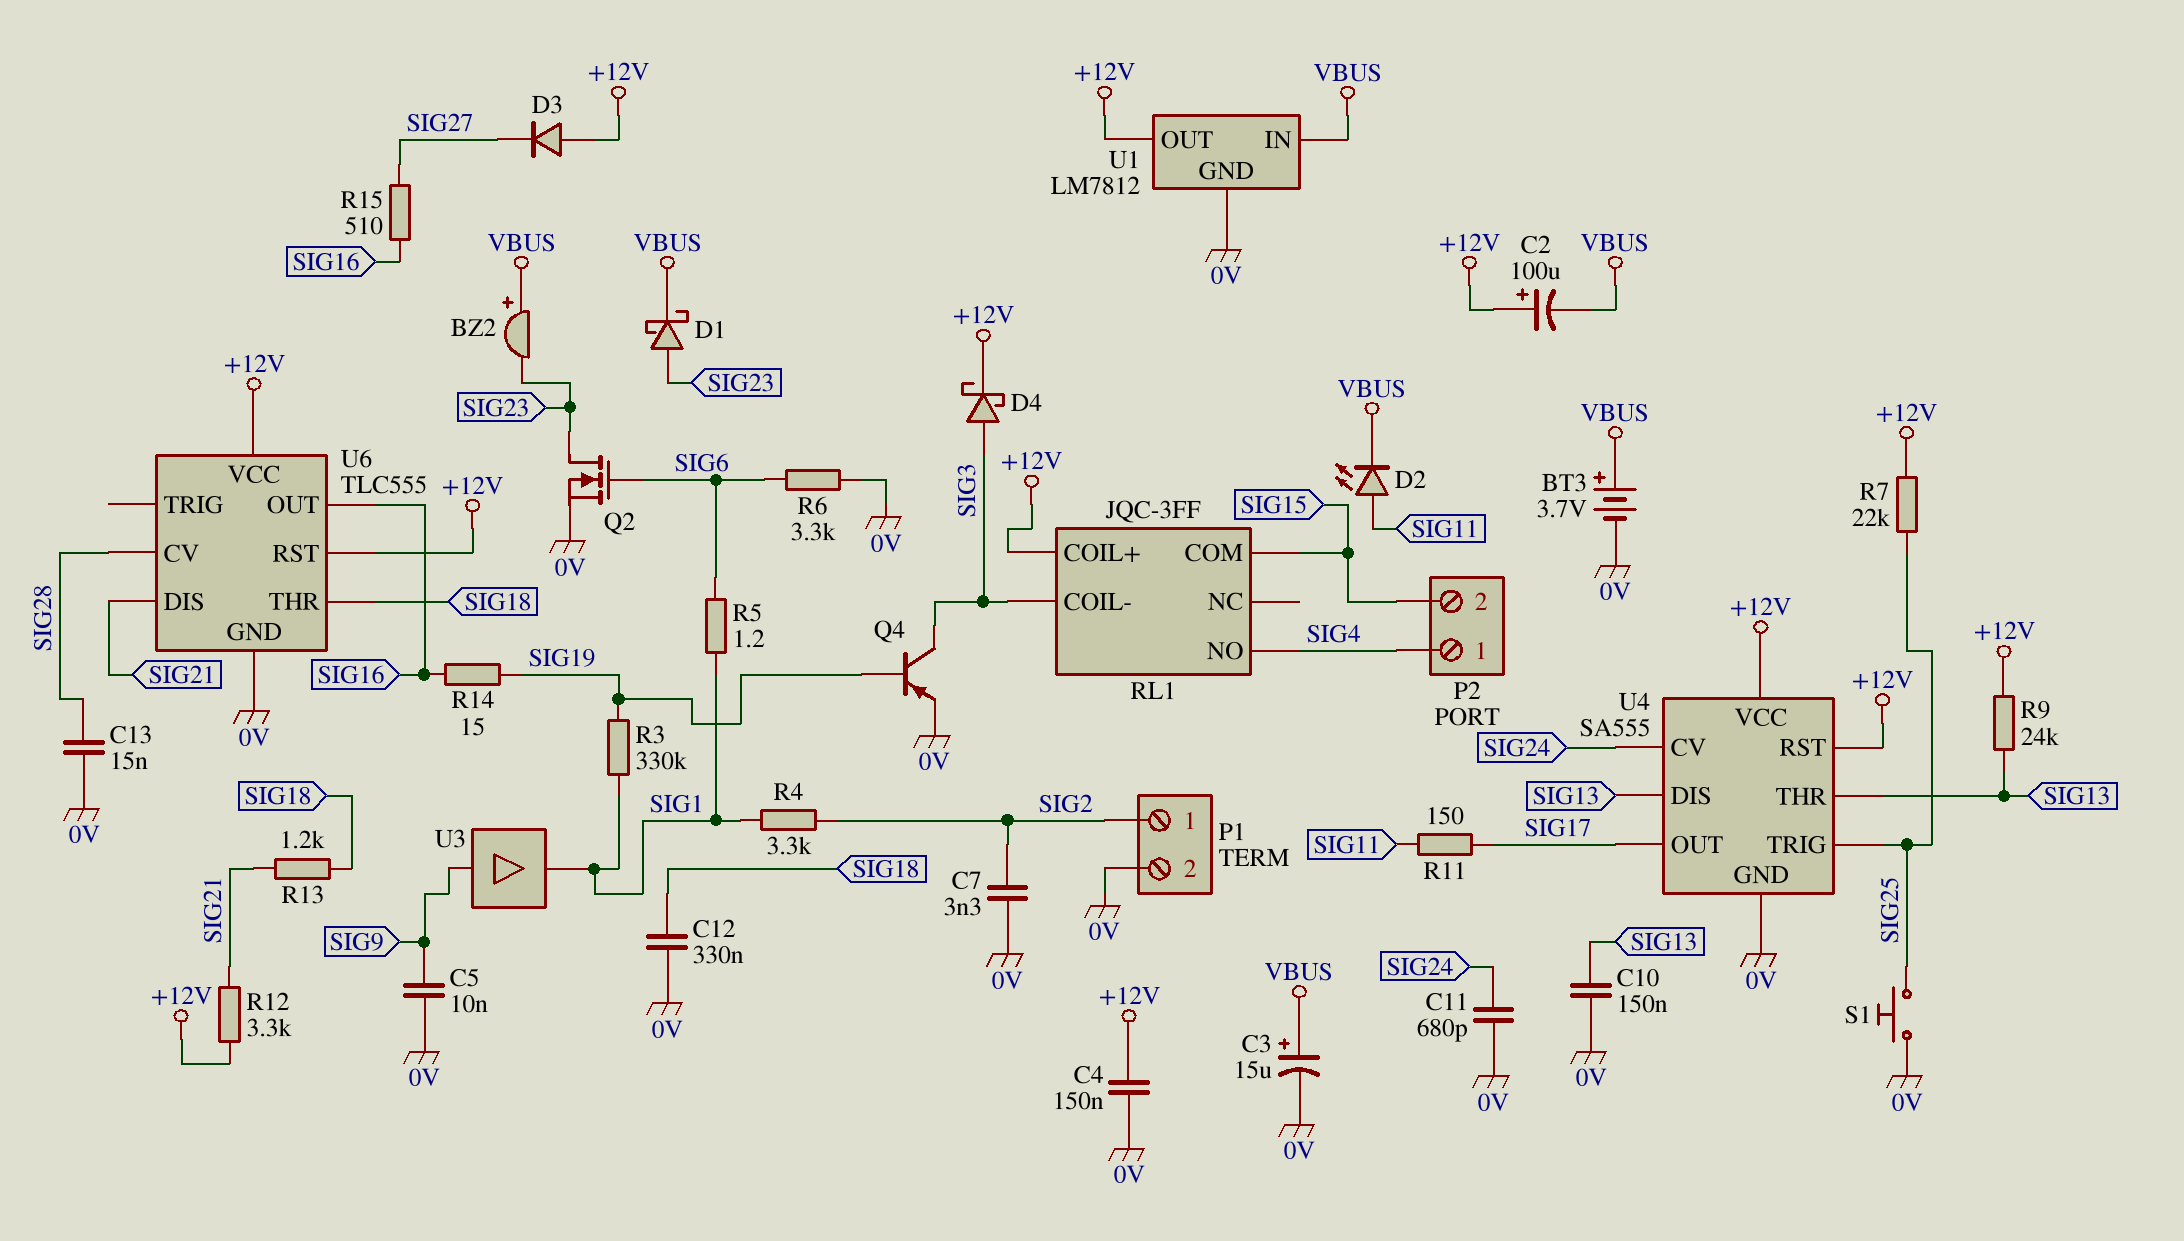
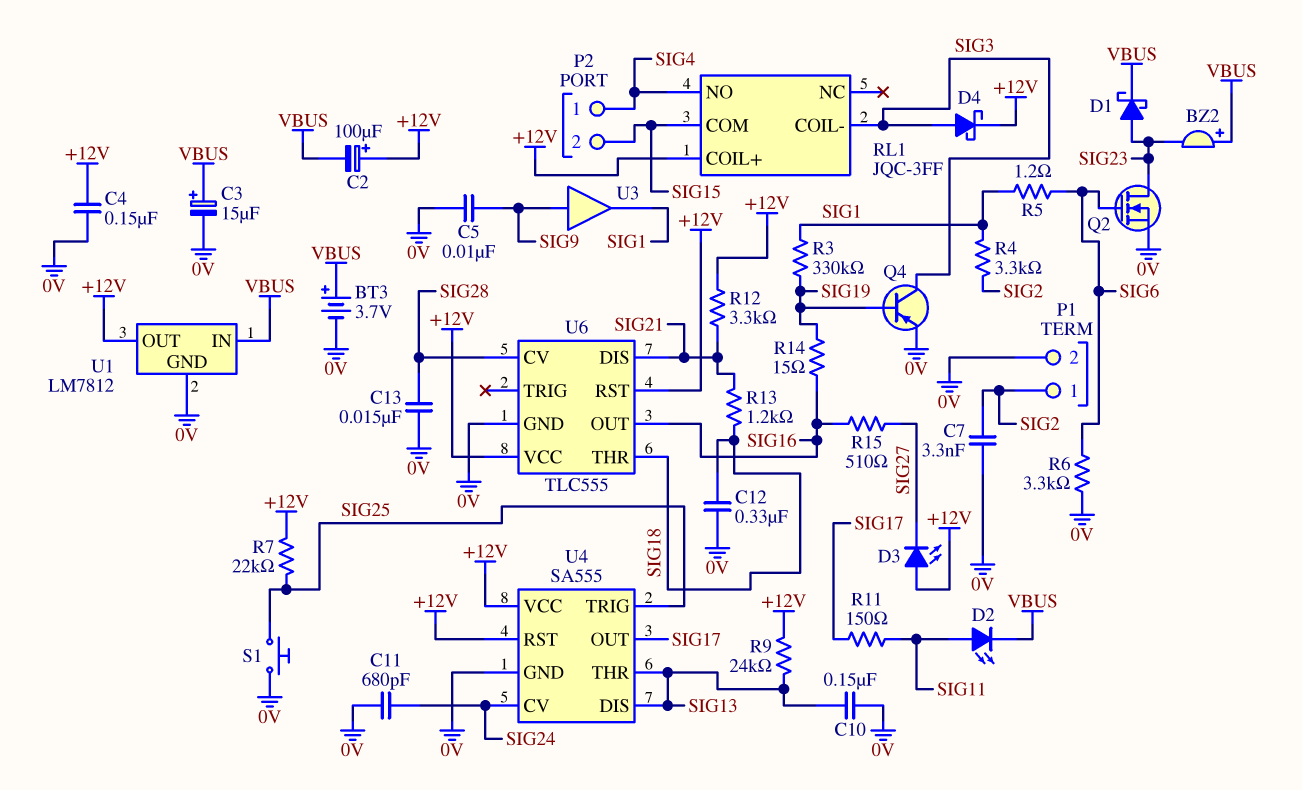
D3: diode (A +12V, K SIG27) -> LED (A +12V, K SIG27)

